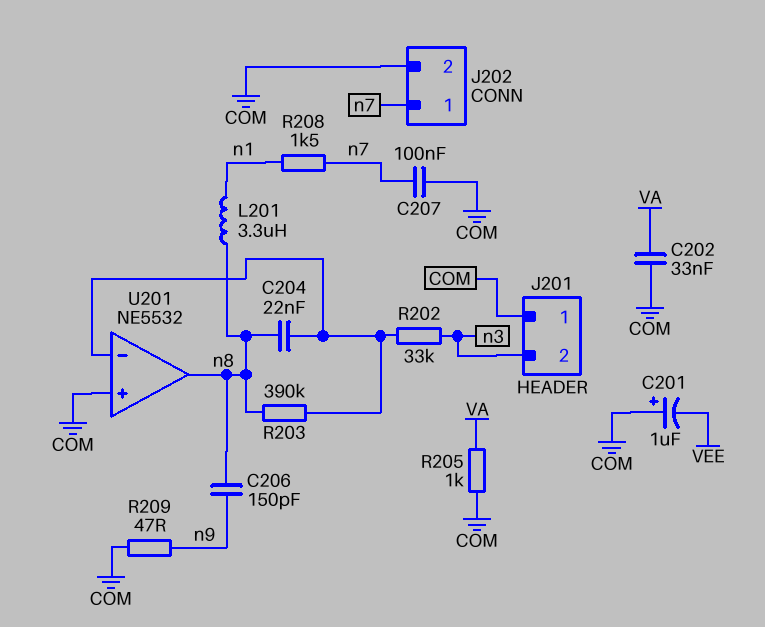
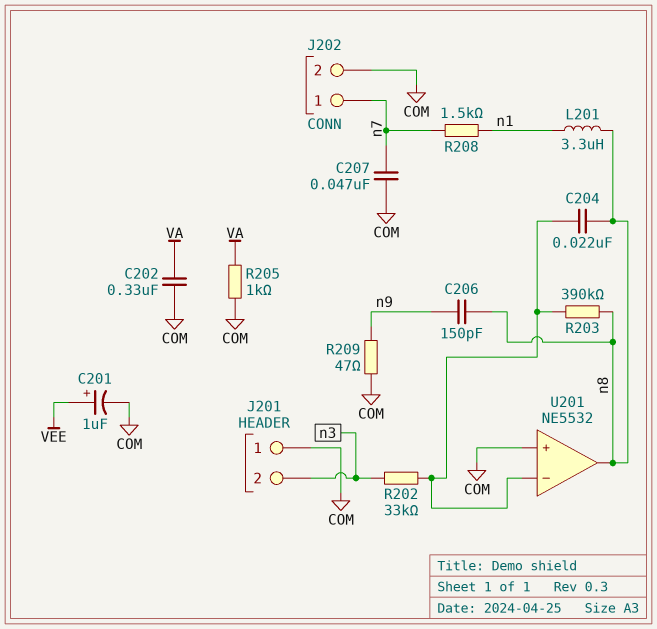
C201: 1uF (plus COM, minus VEE) -> 1uF (plus VEE, minus COM)
C202: 33nF (COM, VA) -> 330nF (COM, VA)
C207: 100nF (COM, n7) -> 47nF (COM, n7)

